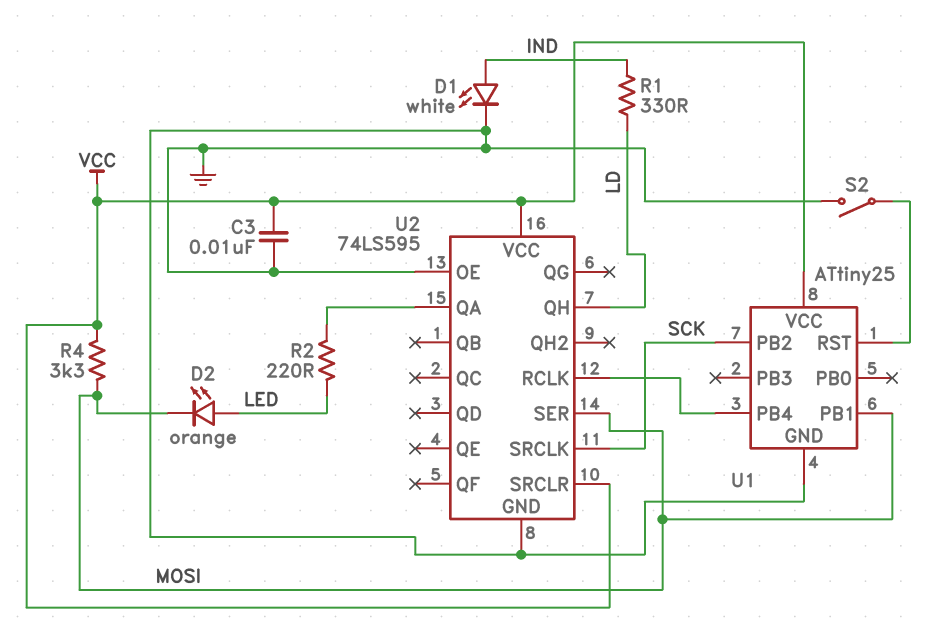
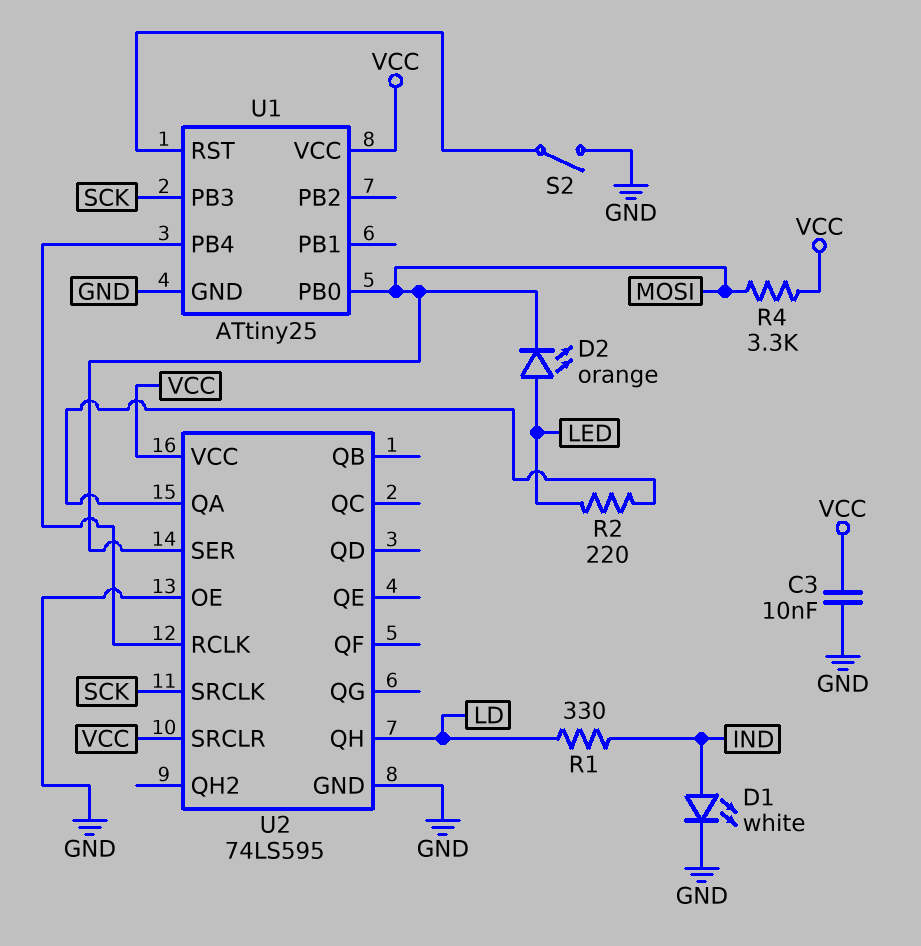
U1 pin PB0: none -> MOSI
U1 pin PB1: MOSI -> none
U1 pin PB2: SCK -> none
U1 pin PB3: none -> SCK

